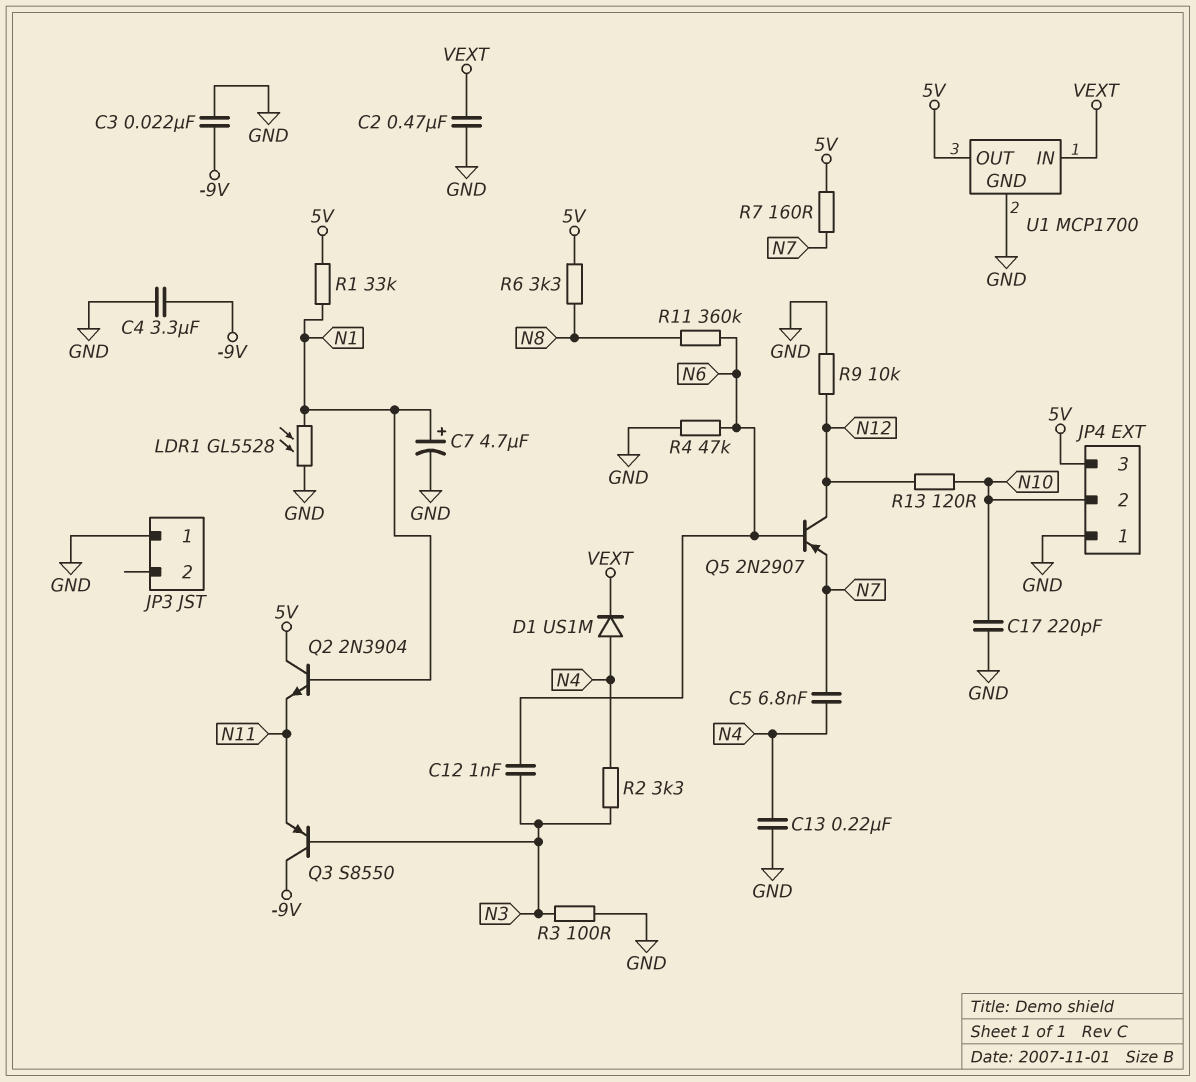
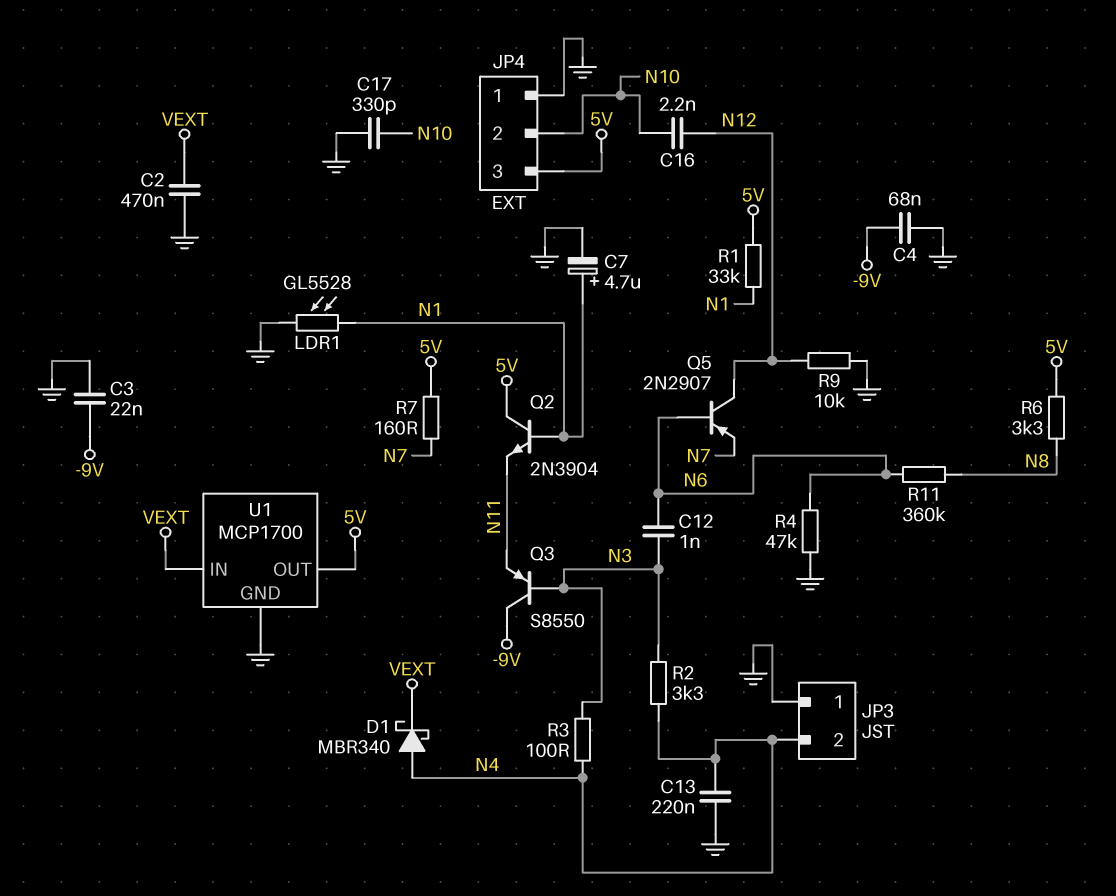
C4: 3.3uF (-9V, GND) -> 68nF (-9V, GND)
C5: 6.8nF (N4, N7) -> none
C16: none -> 2.2nF (N10, N12)
C17: 220pF (GND, N10) -> 330pF (GND, N10)
D1: diode US1M (A N4, K VEXT) -> schottky MBR340 (A N4, K VEXT)
JP3 pin 2: none -> N4
R3: 100 (GND, N3) -> 100 (N3, N4)
R13: 120 (N10, N12) -> none

